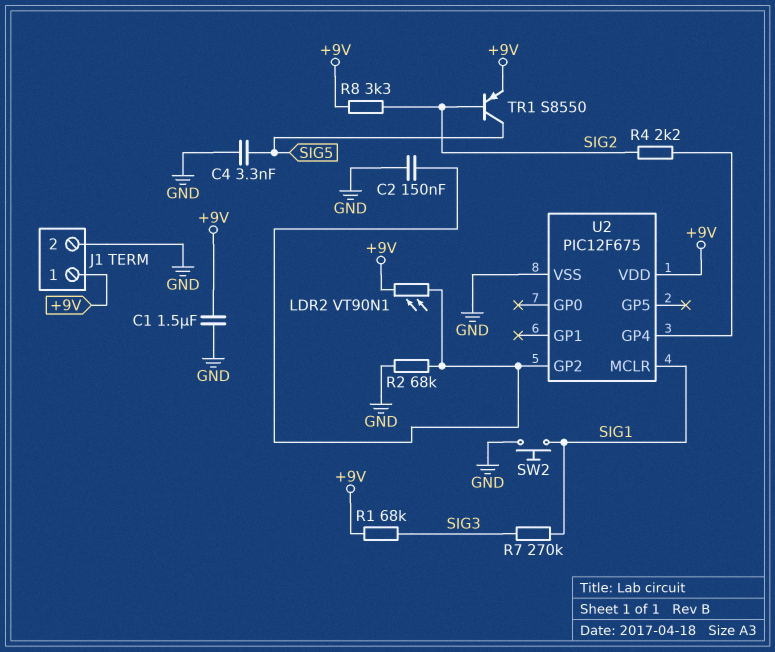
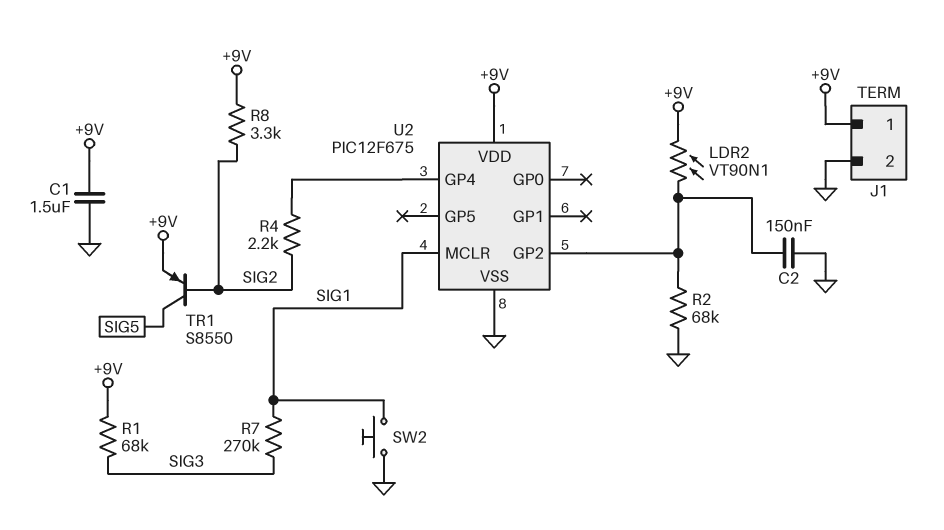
C4: 3.3nF (GND, SIG5) -> none

